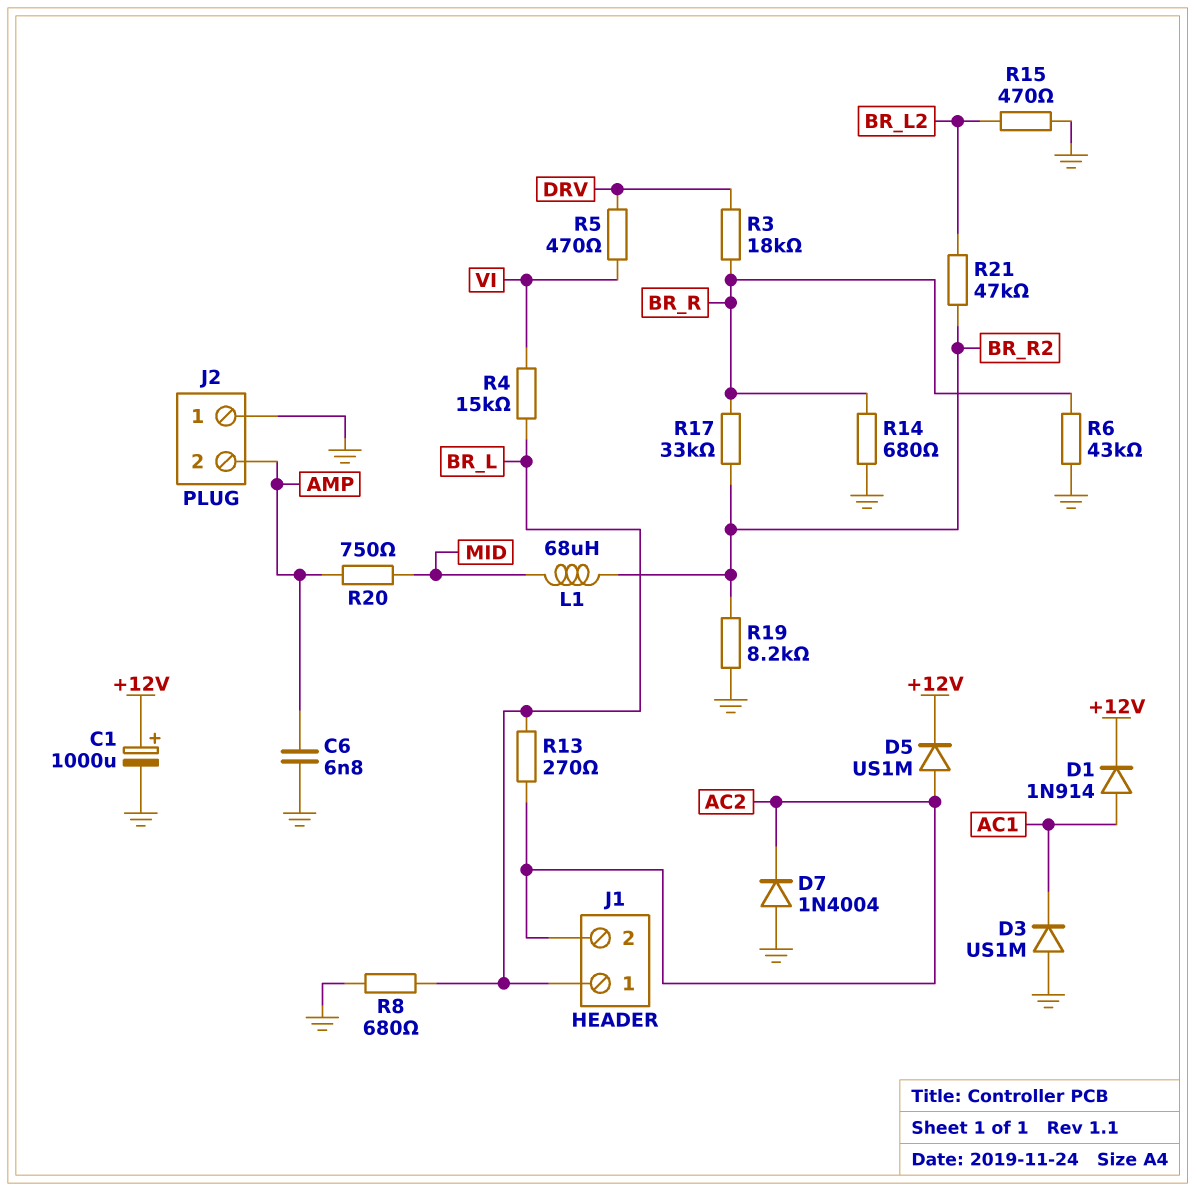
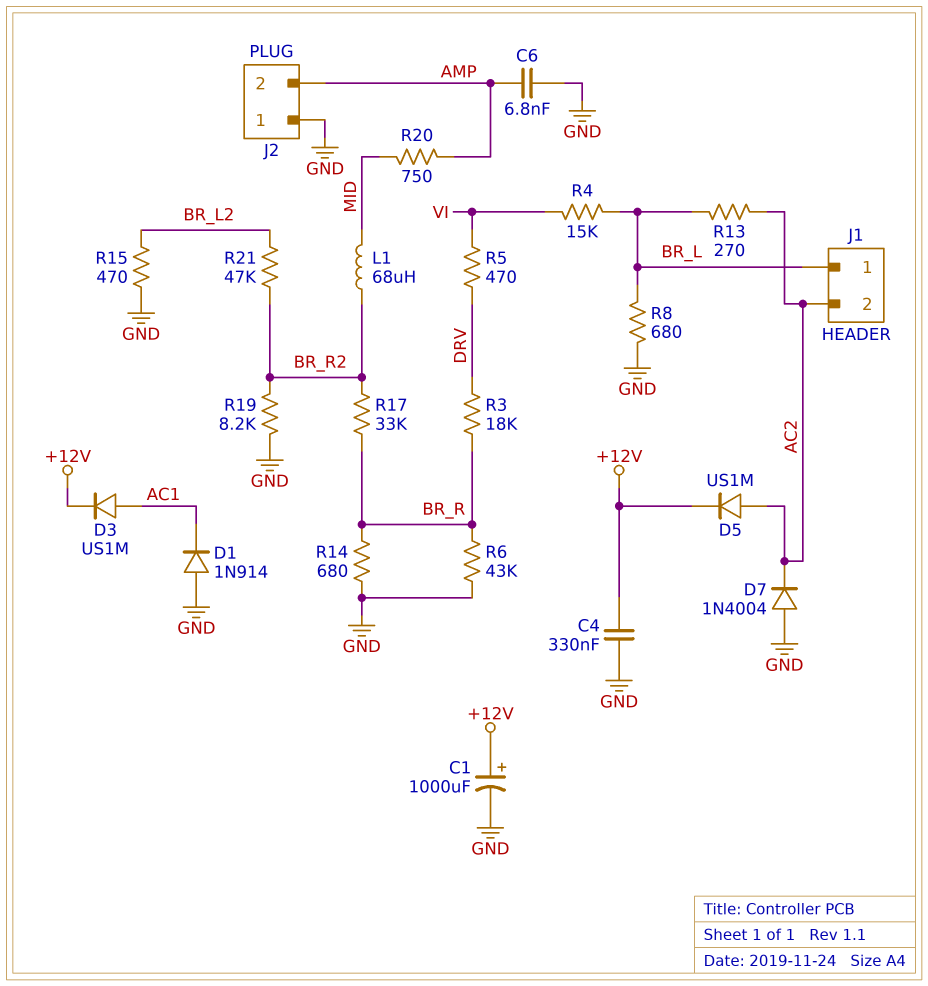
C4: none -> 330nF (+12V, GND)
D1: diode 1N914 (A AC1, K +12V) -> diode 1N914 (A GND, K AC1)
D3: diode US1M (A GND, K AC1) -> diode US1M (A AC1, K +12V)

